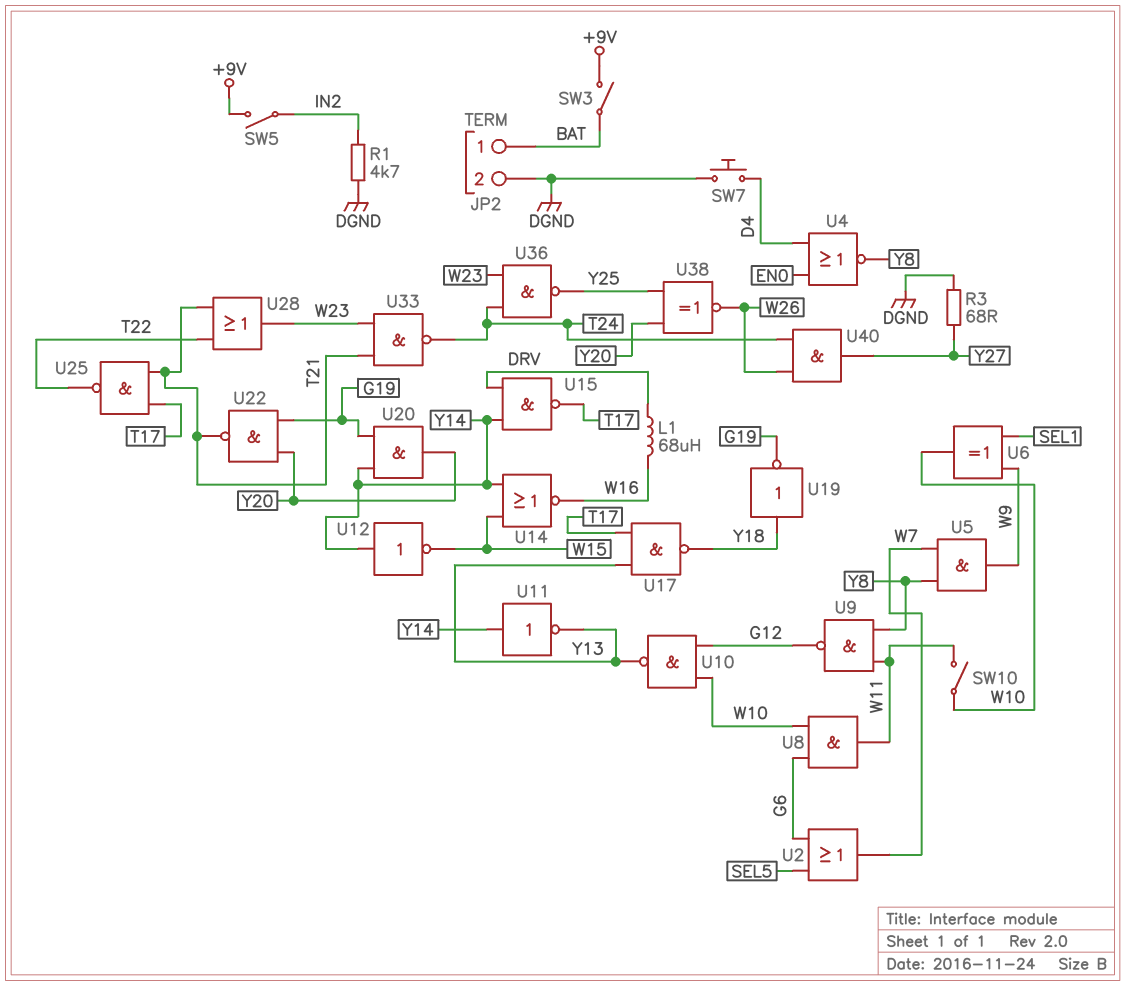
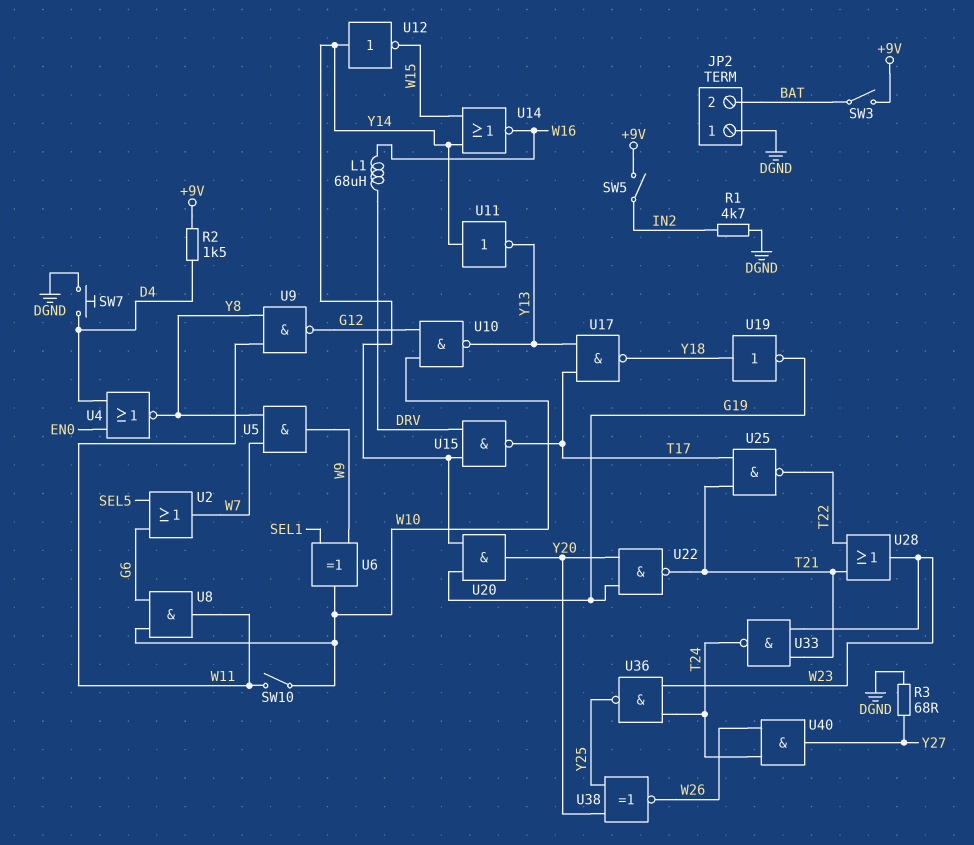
JP2 pin 1: BAT -> DGND
JP2 pin 2: DGND -> BAT
R2: none -> 1.5k (+9V, D4)

